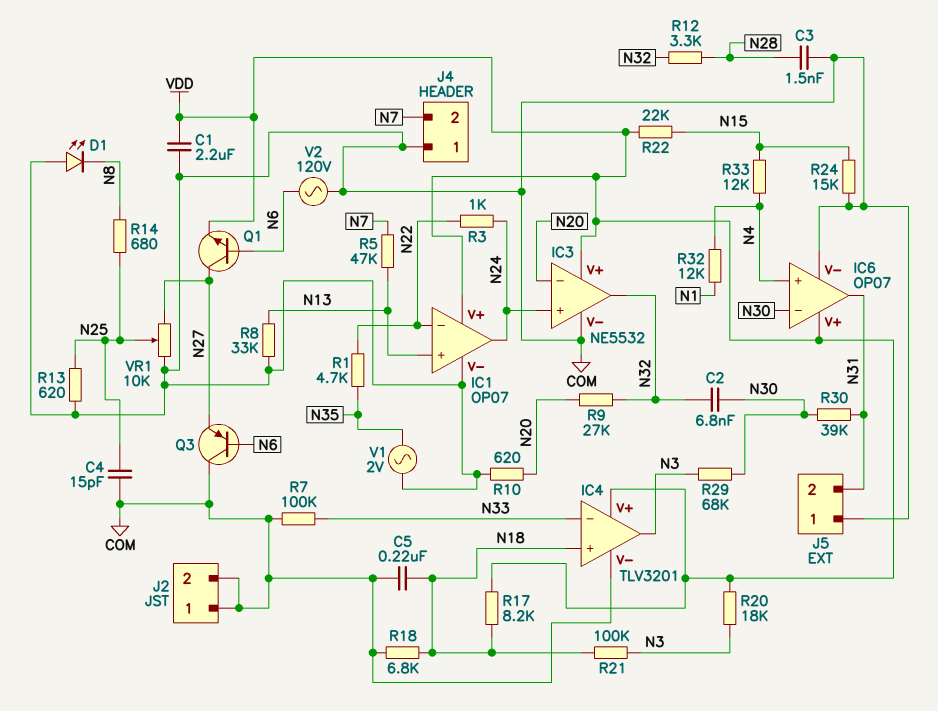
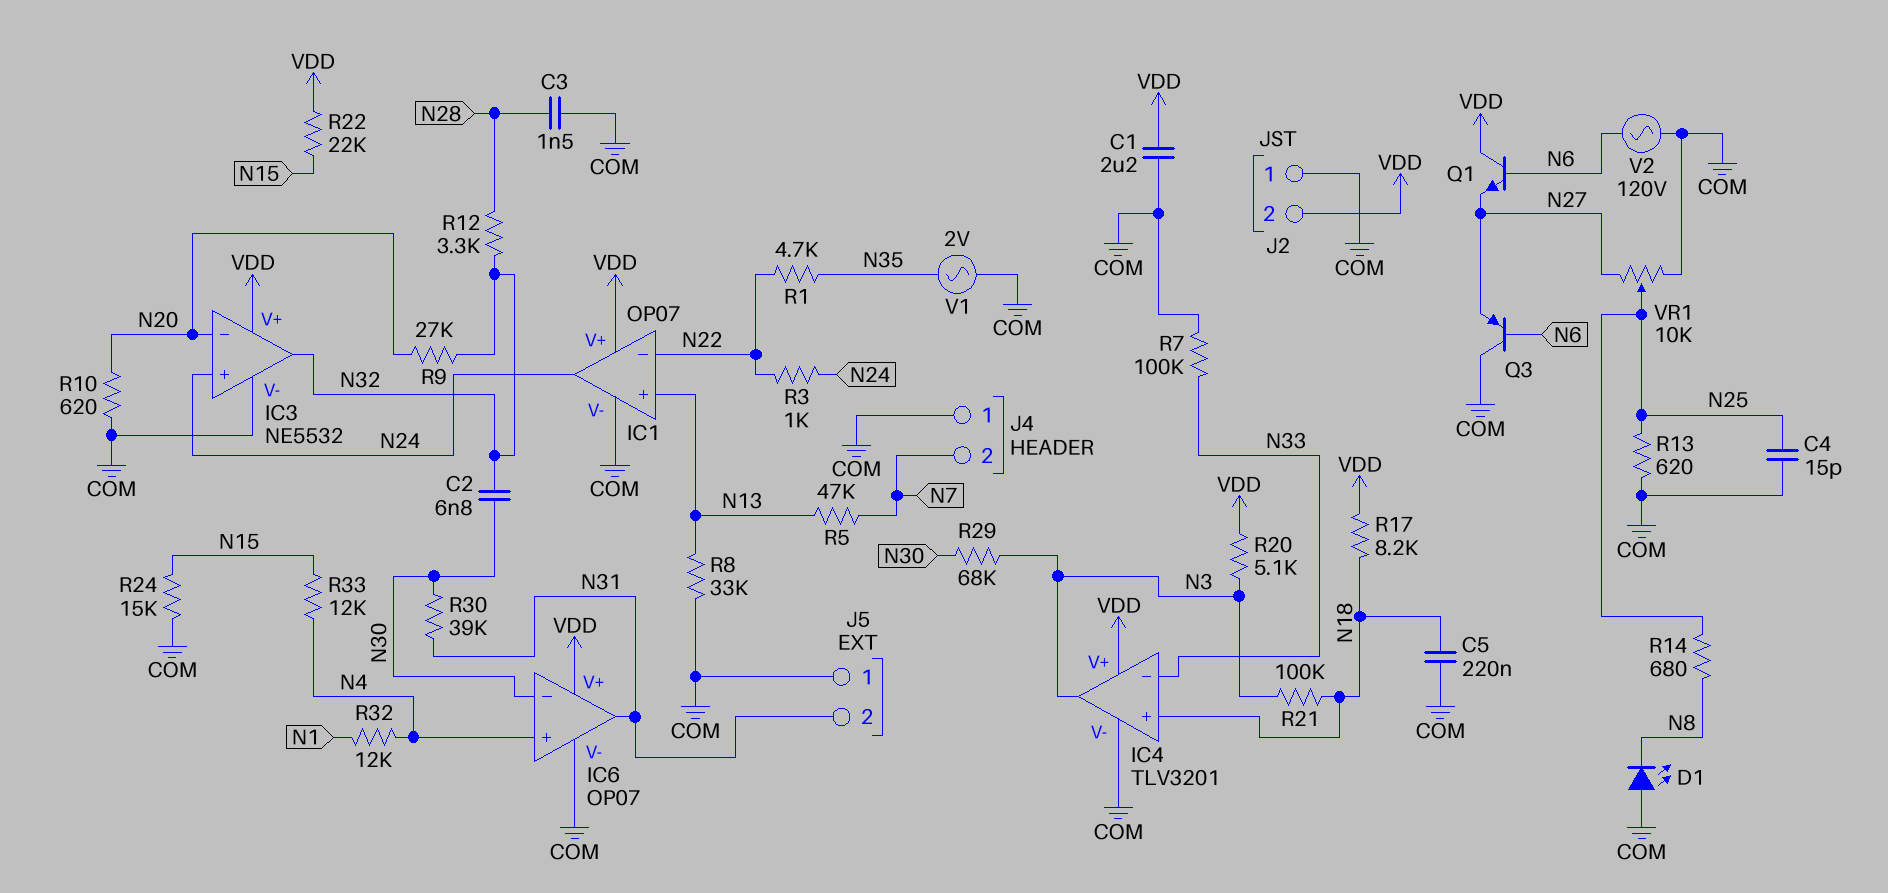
J2 pin 2: COM -> VDD
Q1: NPN (B N6, C N27, E VDD) -> NPN (B N6, C VDD, E N27)
R18: 6.8k (COM, N18) -> none
R20: 18k (N3, VDD) -> 5.1k (N3, VDD)

